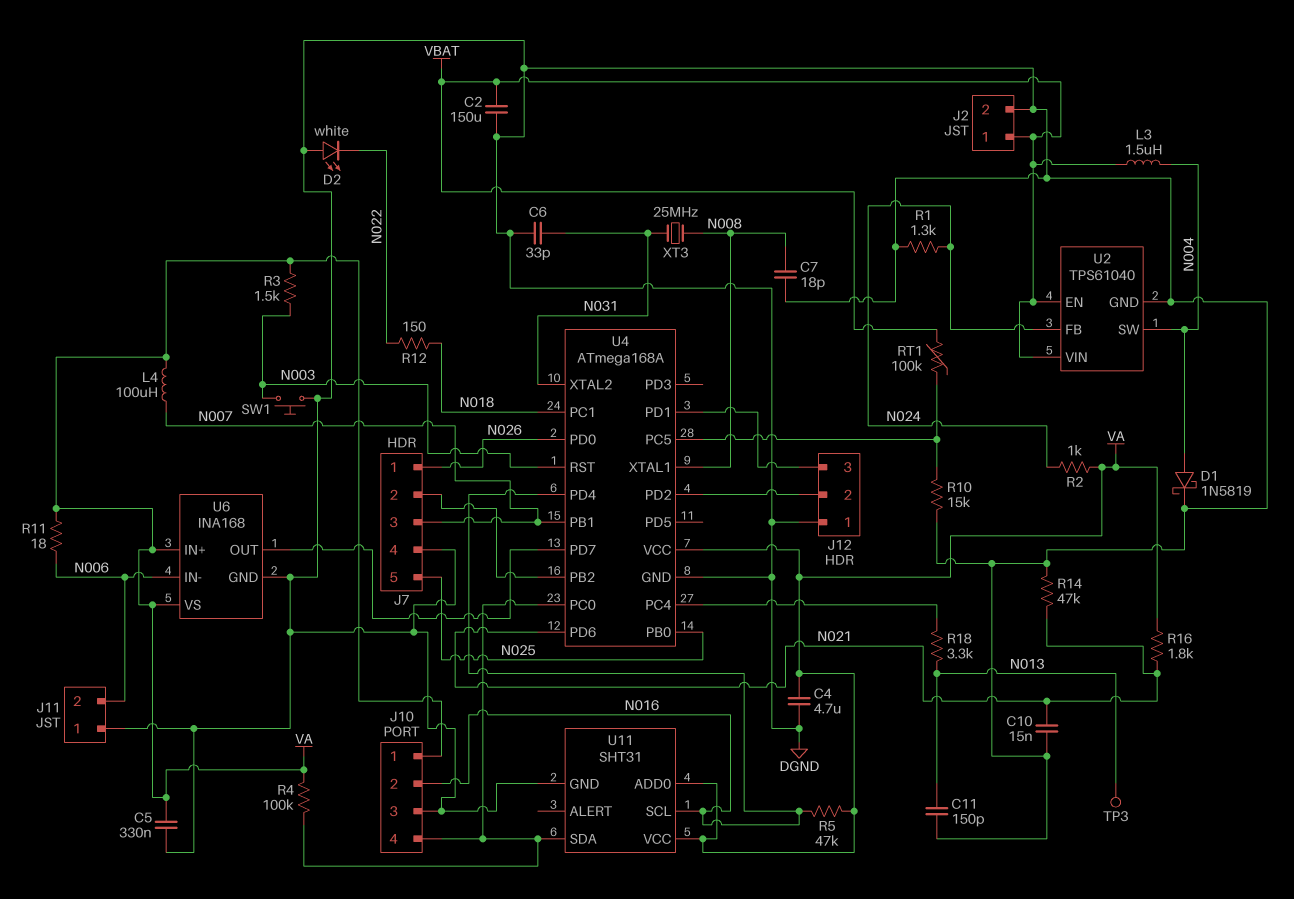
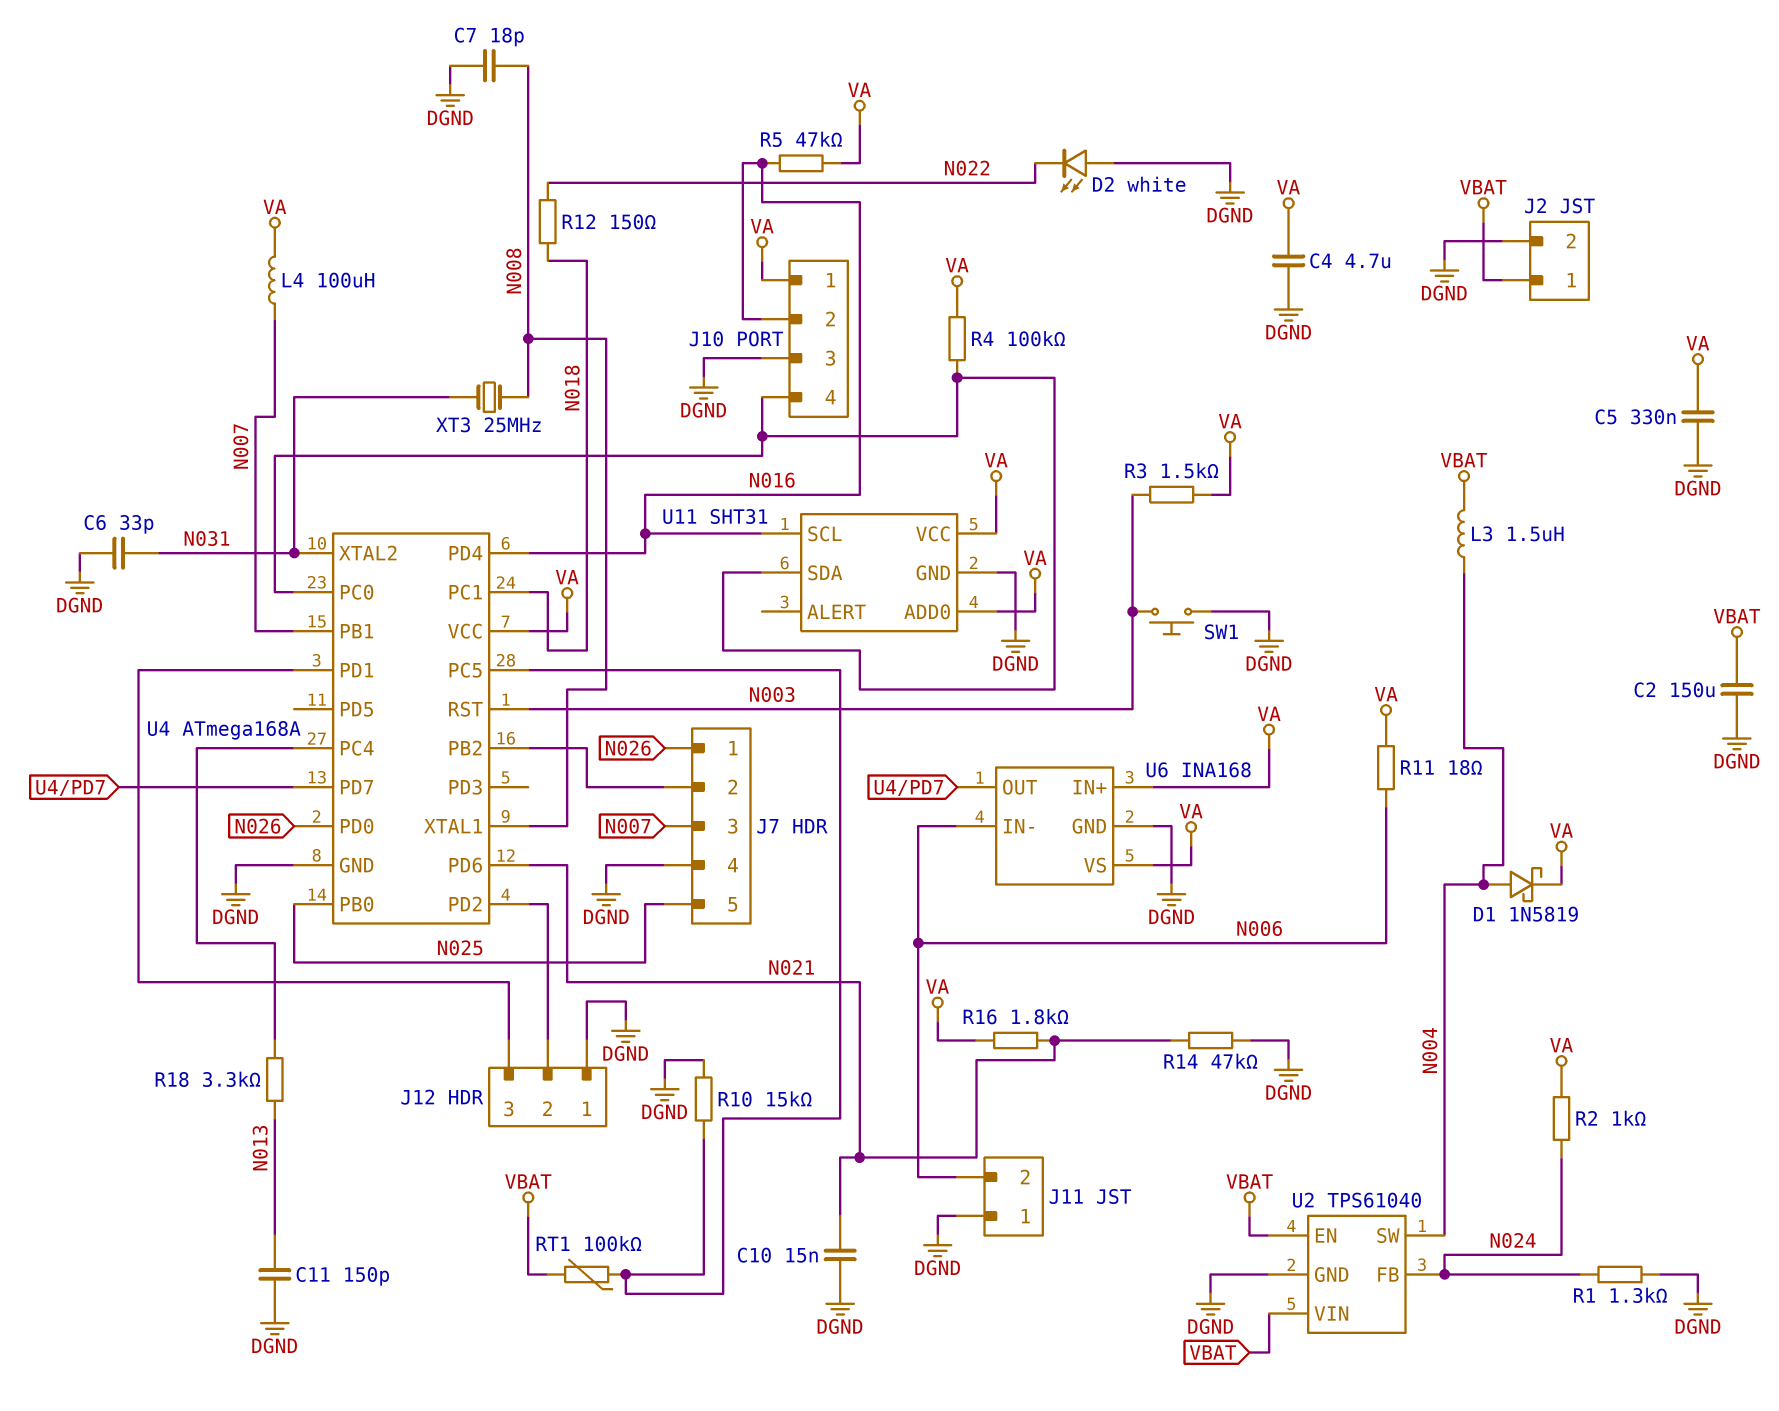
D1: schottky 1N5819 (A N004, K DGND) -> schottky 1N5819 (A N004, K VA)
TP3: test point (N013) -> none

